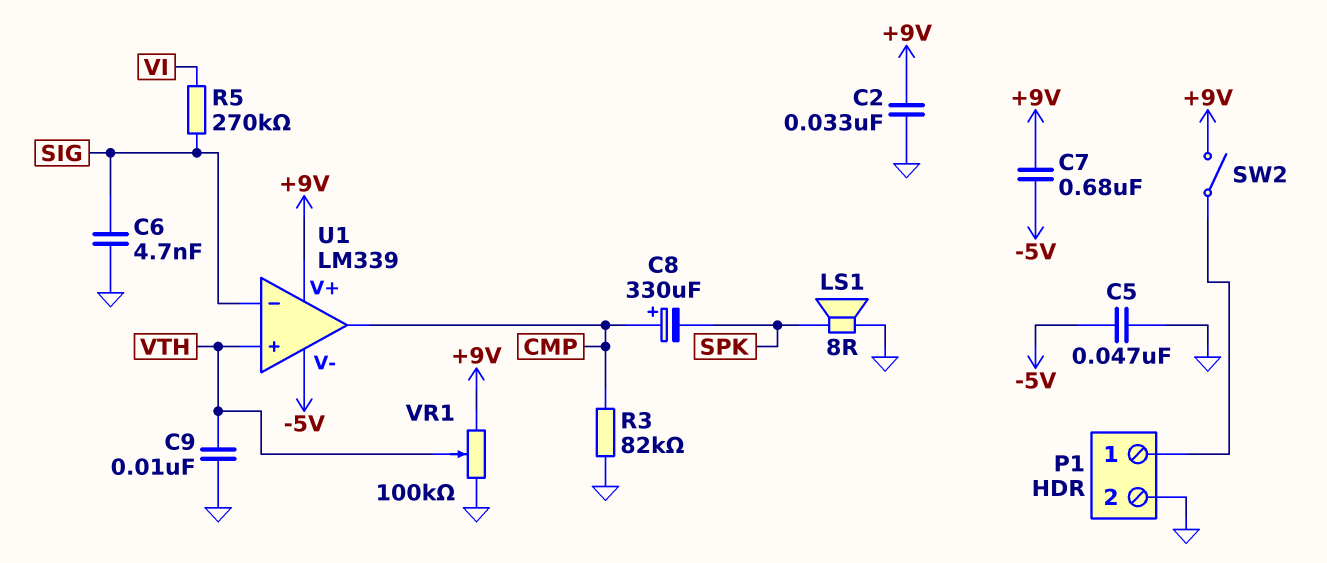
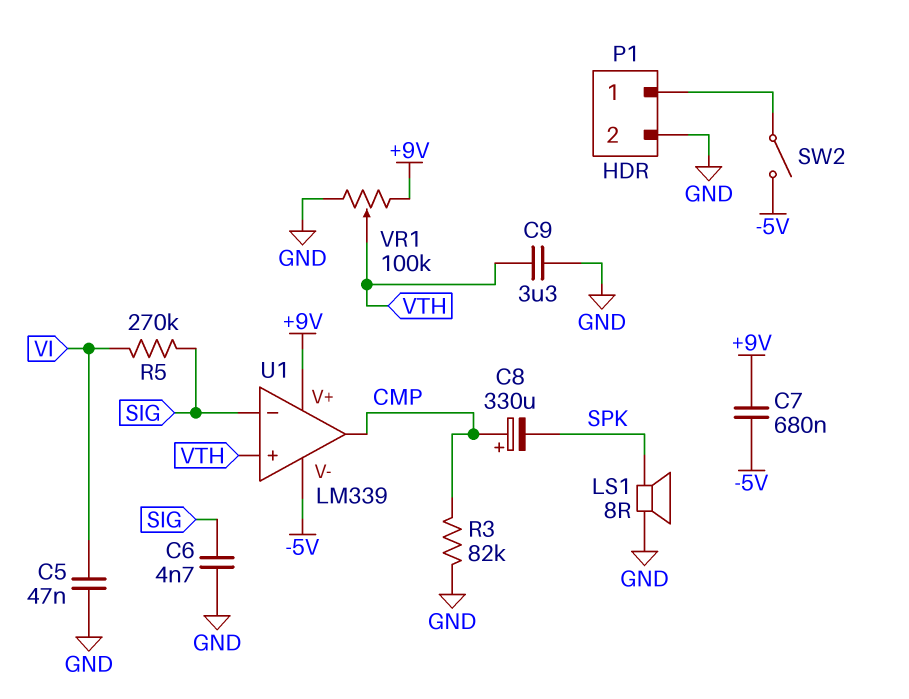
C2: 33nF (+9V, GND) -> none
C5: 47nF (-5V, GND) -> 47nF (GND, VI)
C9: 10nF (GND, VTH) -> 3.3uF (GND, VTH)
SW2: switch (+9V, P1/1) -> switch (-5V, P1/1)

